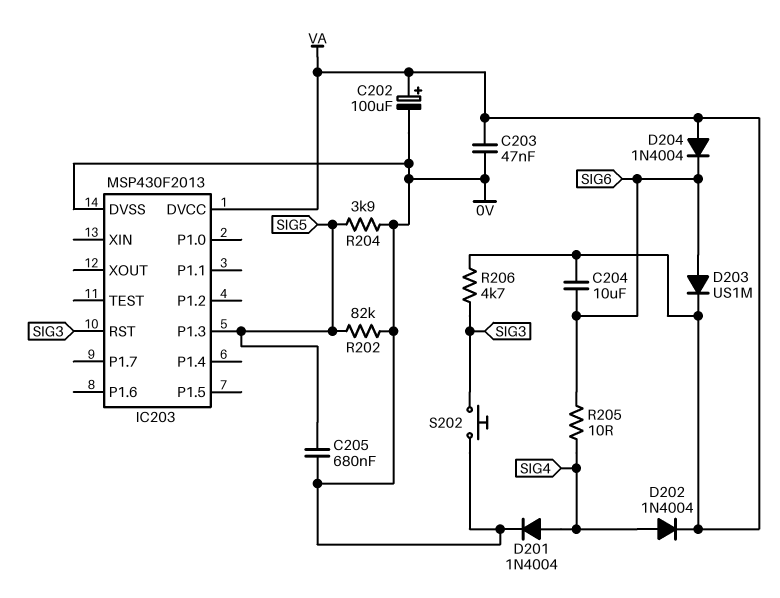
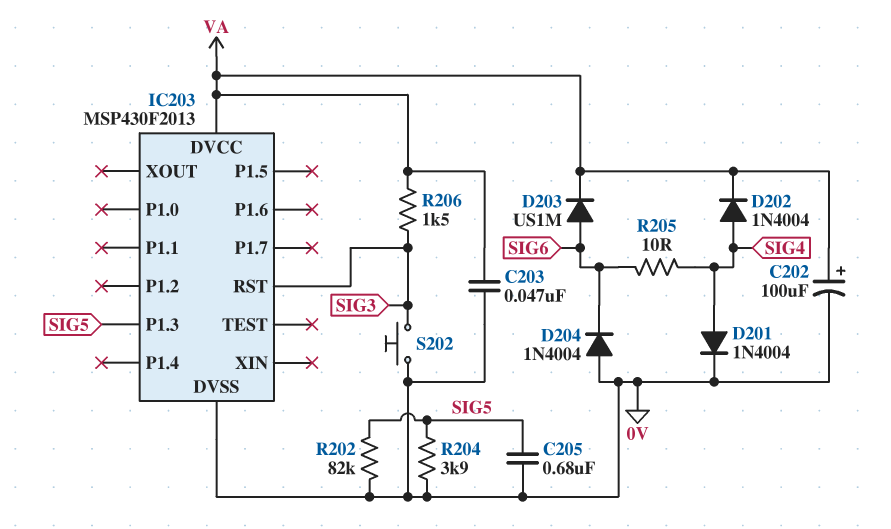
C204: 10uF (SIG6, VA) -> none
D204: diode 1N4004 (A VA, K SIG6) -> diode 1N4004 (A 0V, K SIG6)
R206: 4.7k (SIG3, VA) -> 1.5k (SIG3, VA)

